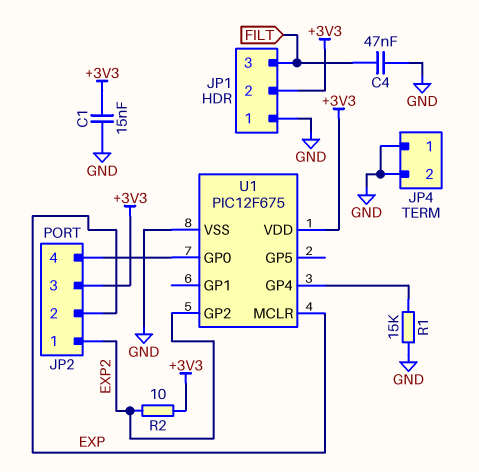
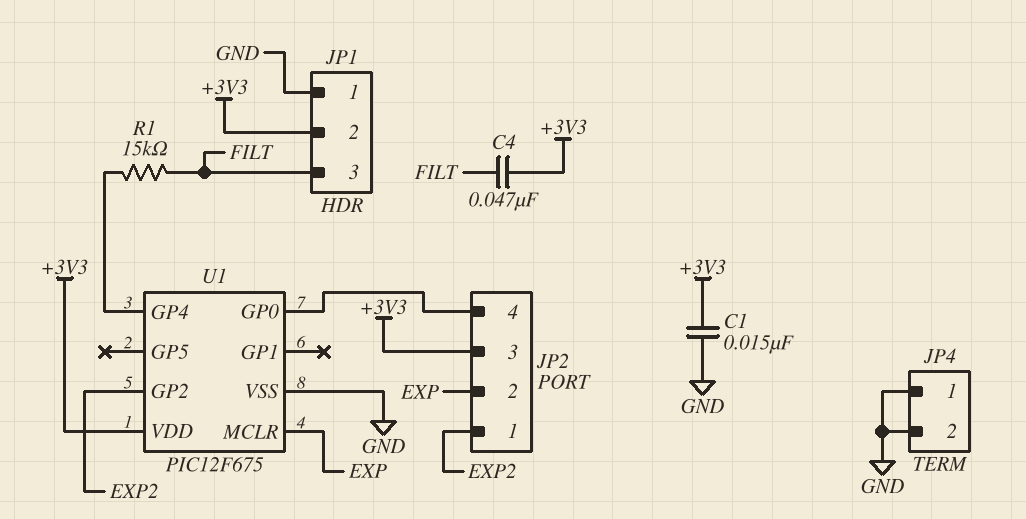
C4: 47nF (FILT, GND) -> 47nF (+3V3, FILT)
R1: 15k (GND, U1/GP4) -> 15k (FILT, U1/GP4)
R2: 10 (+3V3, EXP2) -> none

